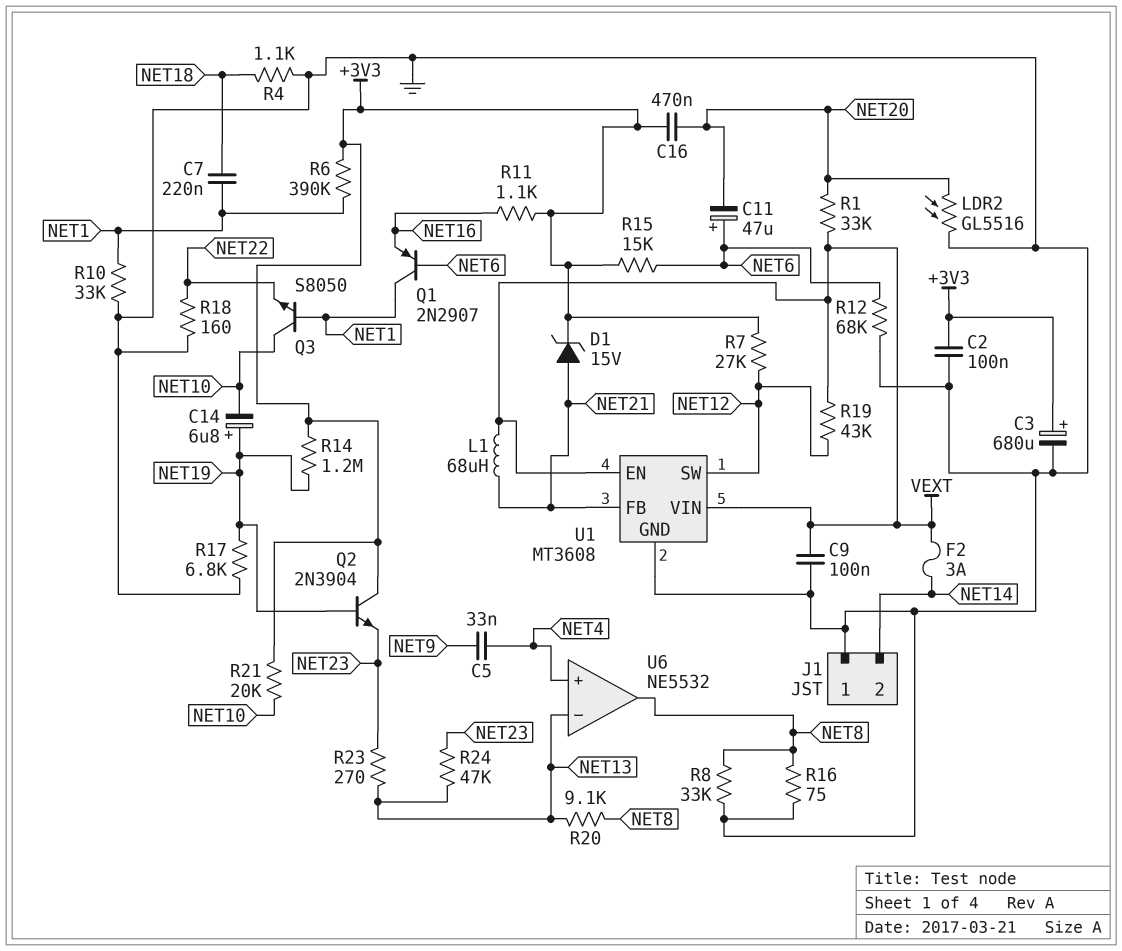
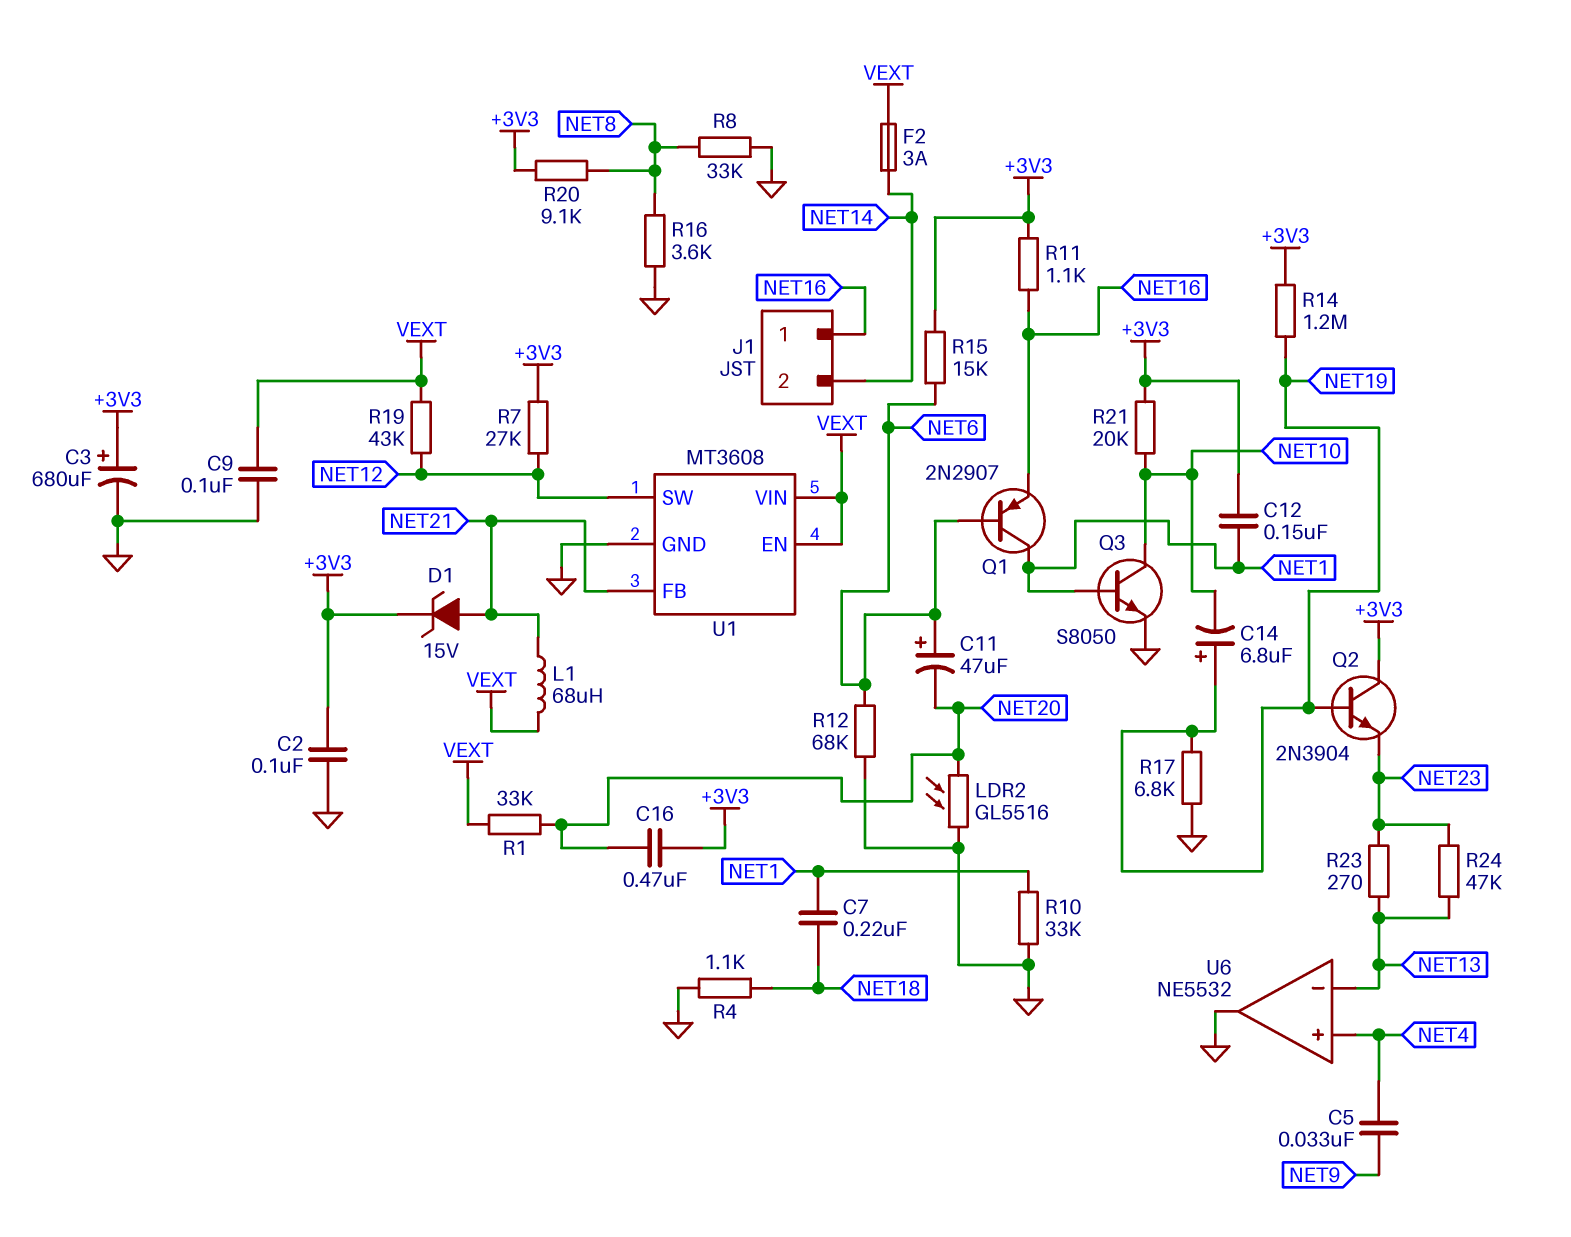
C12: none -> 150nF (+3V3, NET1)
J1 pin 1: GND -> NET16
Q3: NPN S8050 (B NET1, C NET10, E NET22) -> NPN S8050 (B NET1, C NET10, E GND)
R6: 390k (+3V3, NET1) -> none
R16: 75 (GND, NET8) -> 3.6k (GND, NET8)
R18: 160 (GND, NET22) -> none
R20: 9.1k (NET8, NET13) -> 9.1k (+3V3, NET8)
U6 pin out: NET8 -> GND

